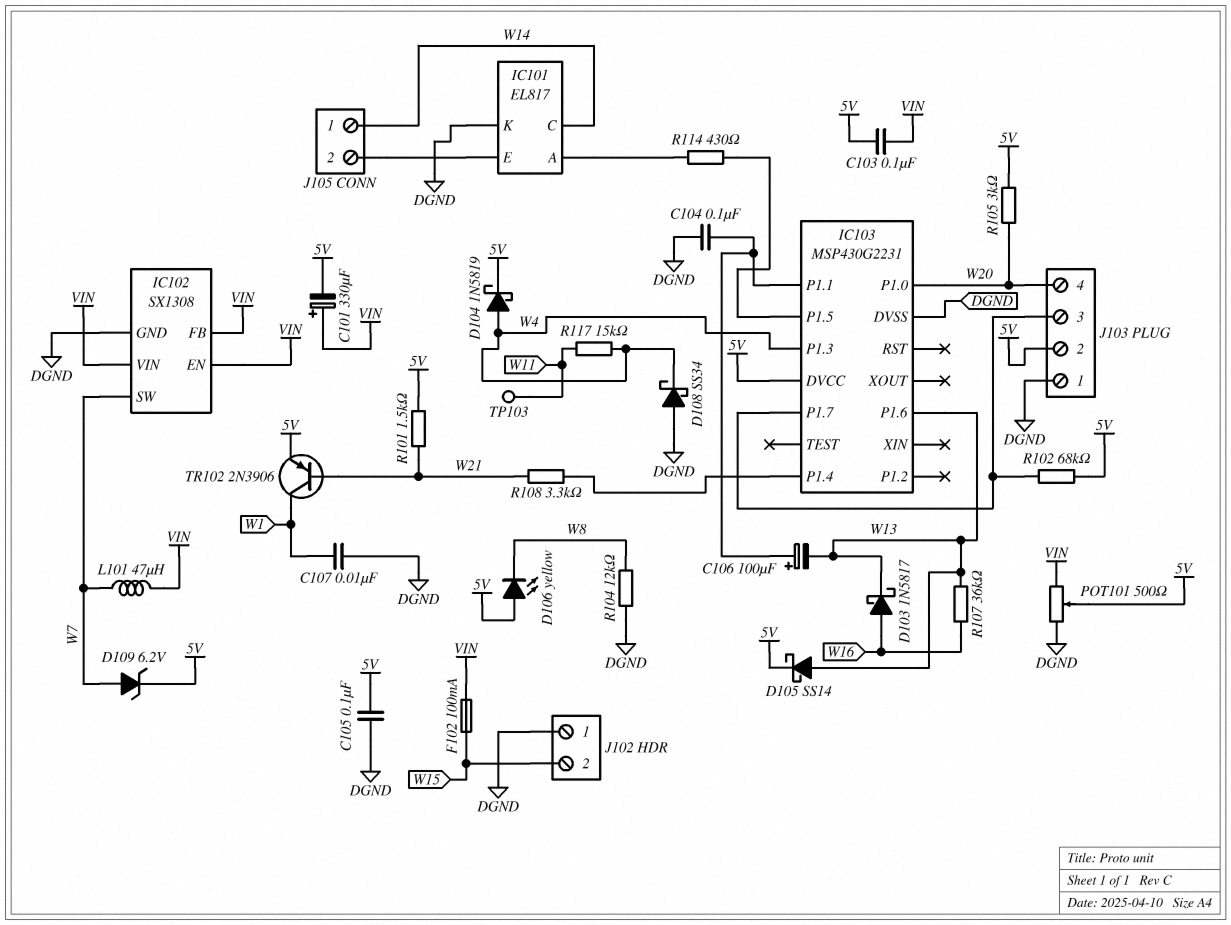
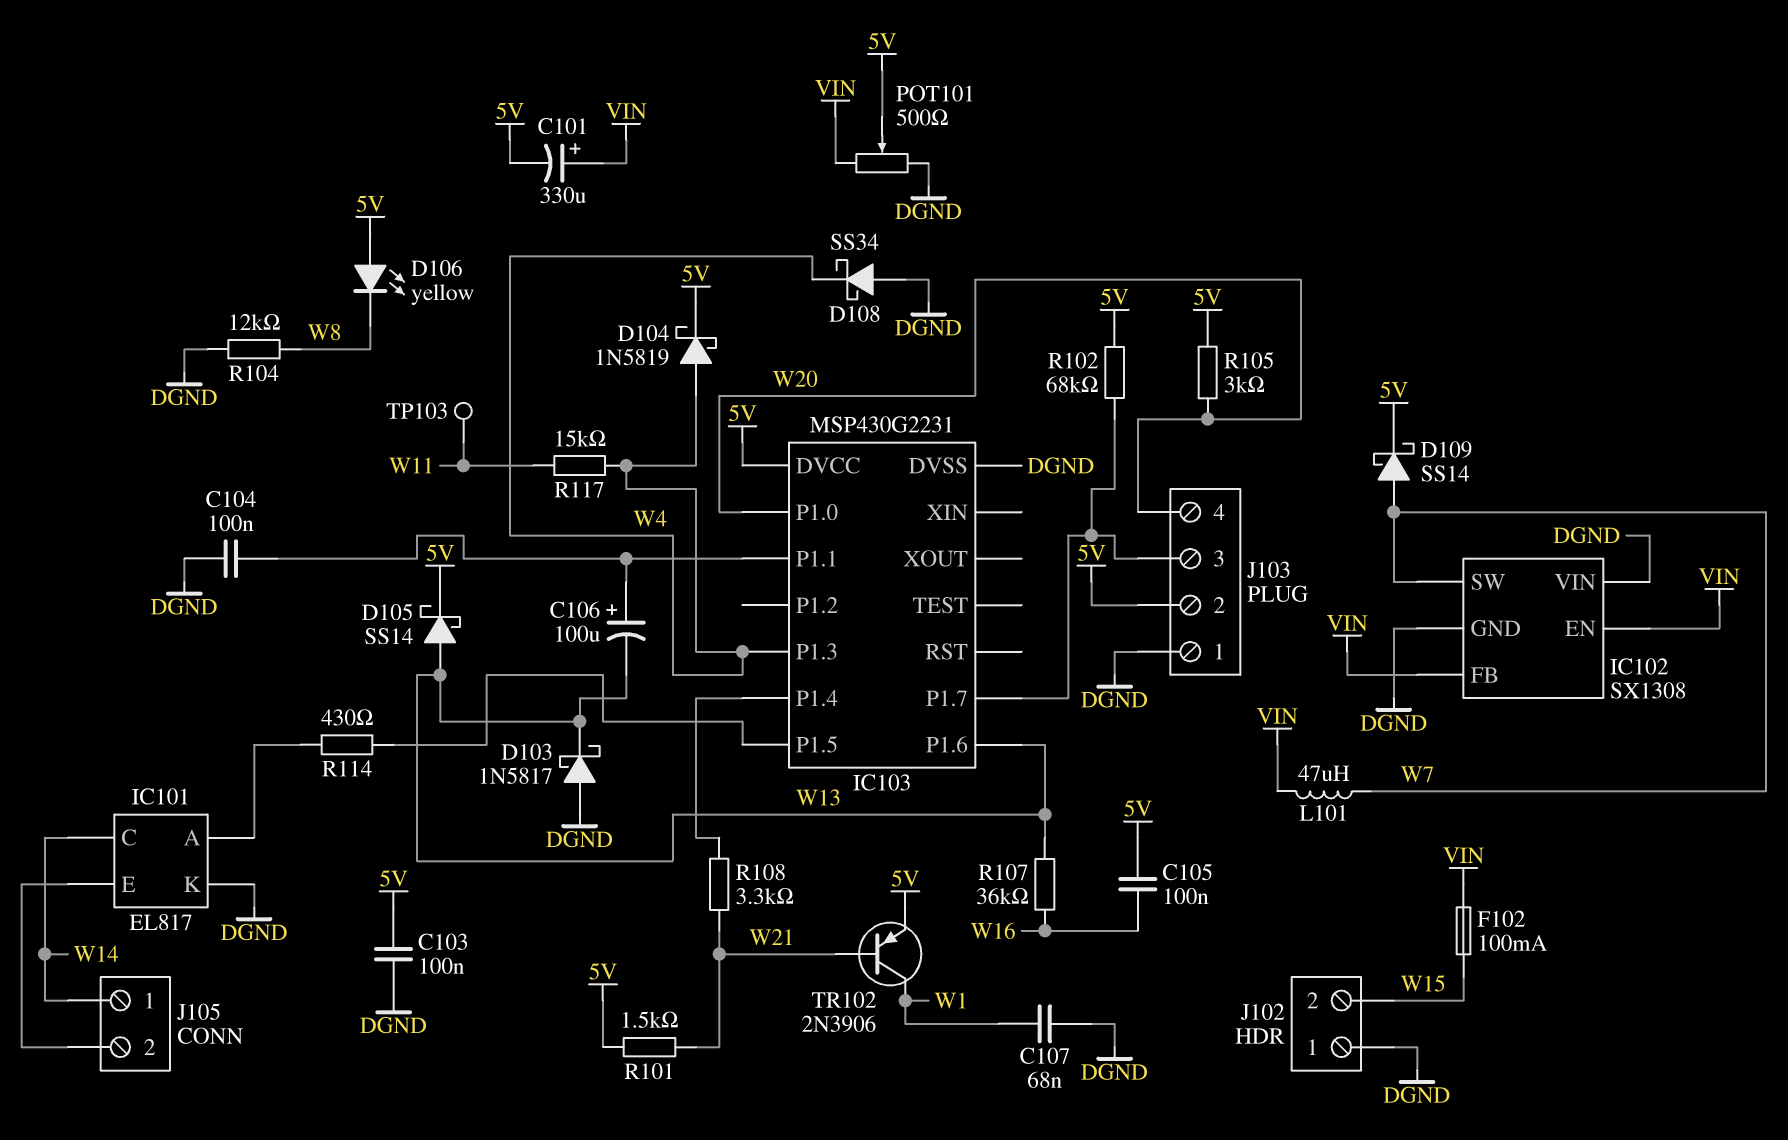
C103: 100nF (5V, VIN) -> 100nF (5V, DGND)
C105: 100nF (5V, DGND) -> 100nF (5V, W16)
C107: 10nF (DGND, W1) -> 68nF (DGND, W1)
D103: schottky 1N5817 (A W16, K W13) -> schottky 1N5817 (A DGND, K W13)
D109: zener 6.2V (A W7, K 5V) -> schottky SS14 (A W7, K 5V)
IC102 pin VIN: VIN -> DGND

